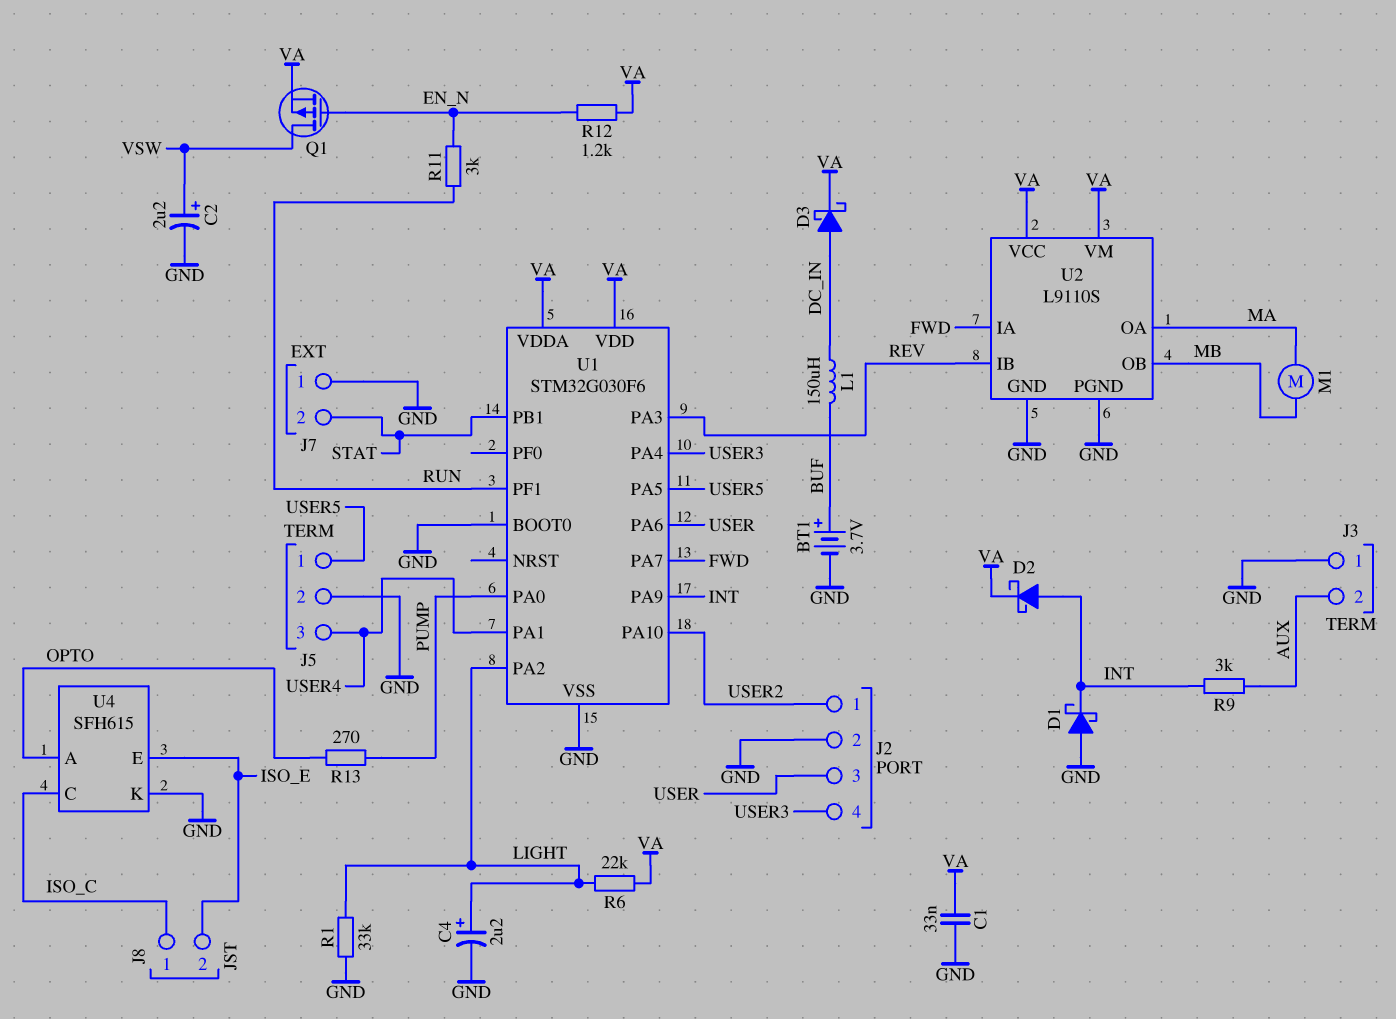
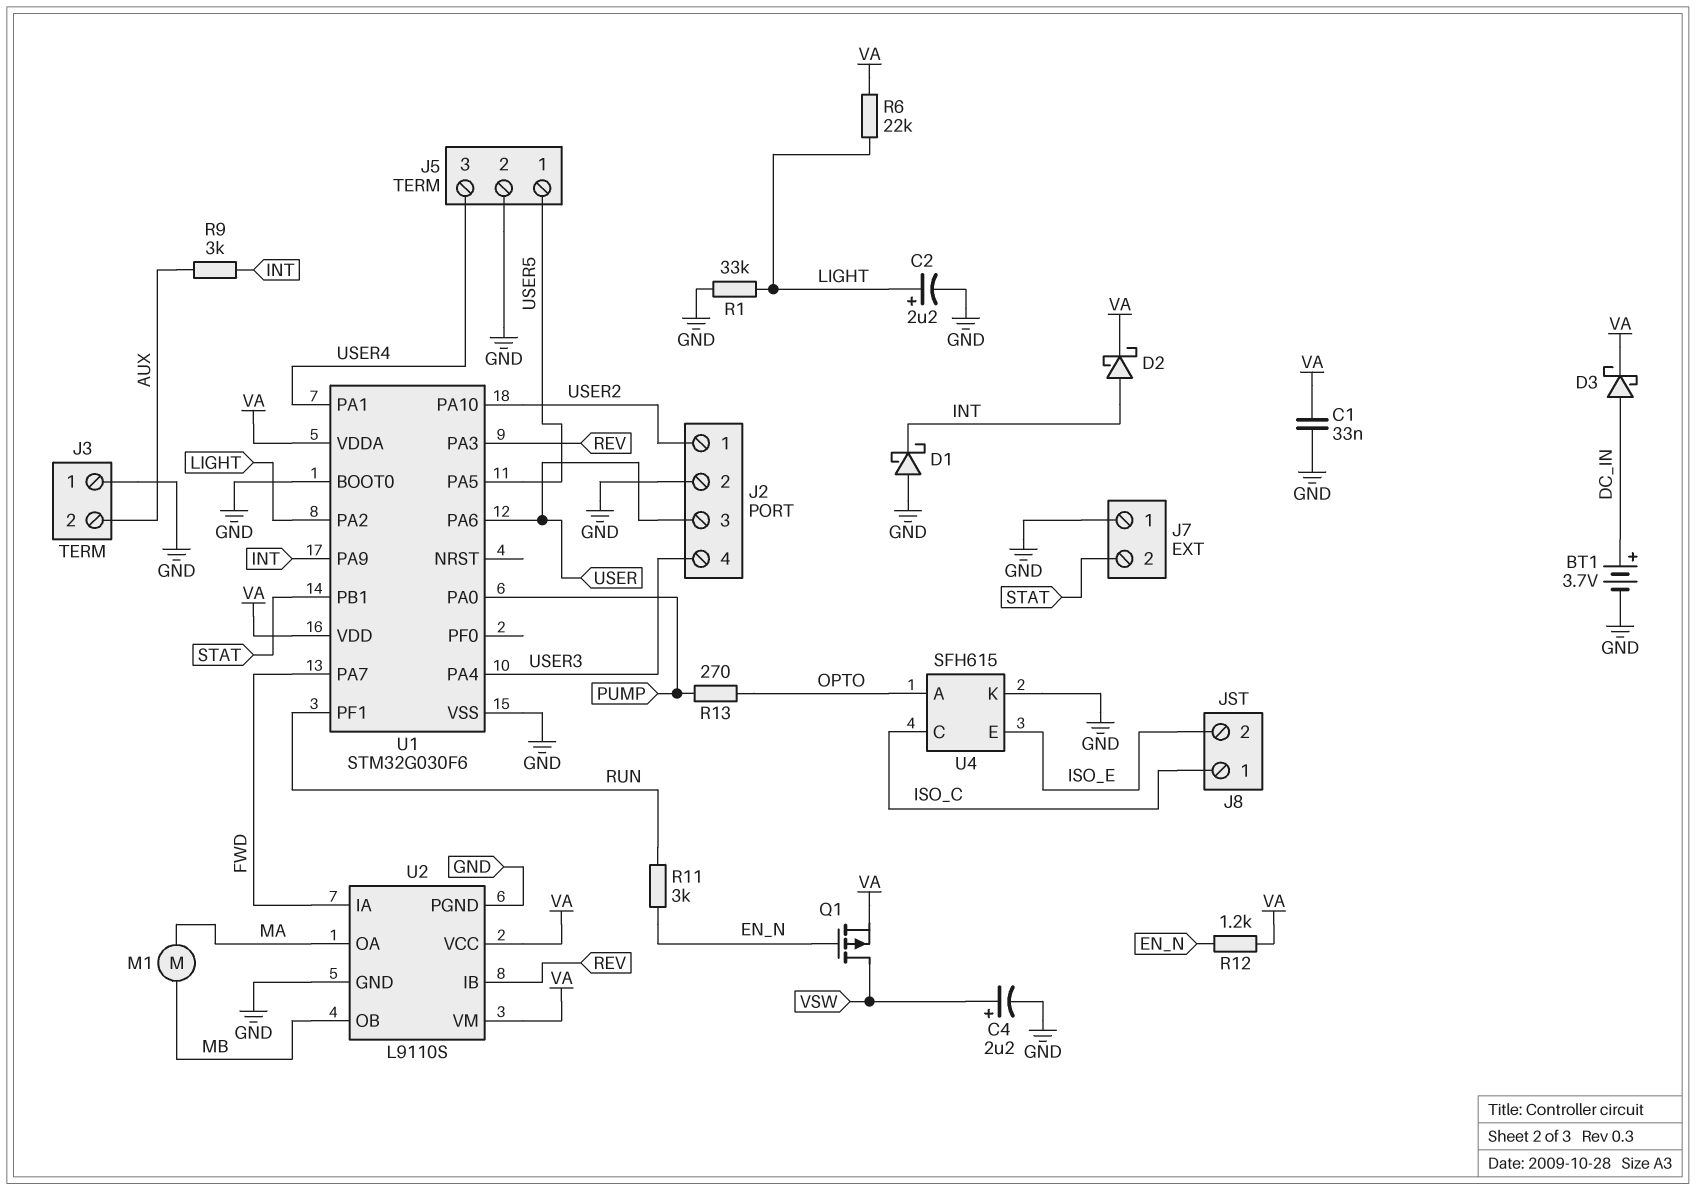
BT1: 3.7V (plus BUF, minus GND) -> 3.7V (plus DC_IN, minus GND)
C2: 2.2uF (plus VSW, minus GND) -> 2.2uF (plus LIGHT, minus GND)
C4: 2.2uF (plus LIGHT, minus GND) -> 2.2uF (plus VSW, minus GND)
L1: 150uH (BUF, DC_IN) -> none

